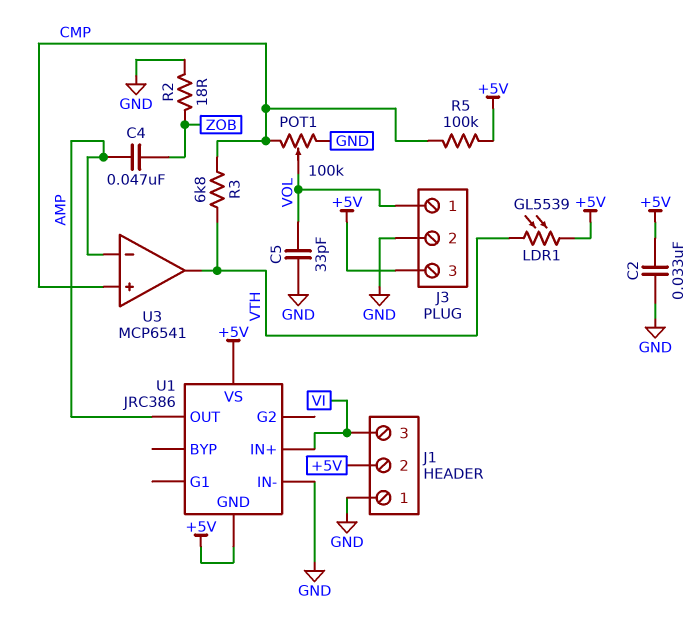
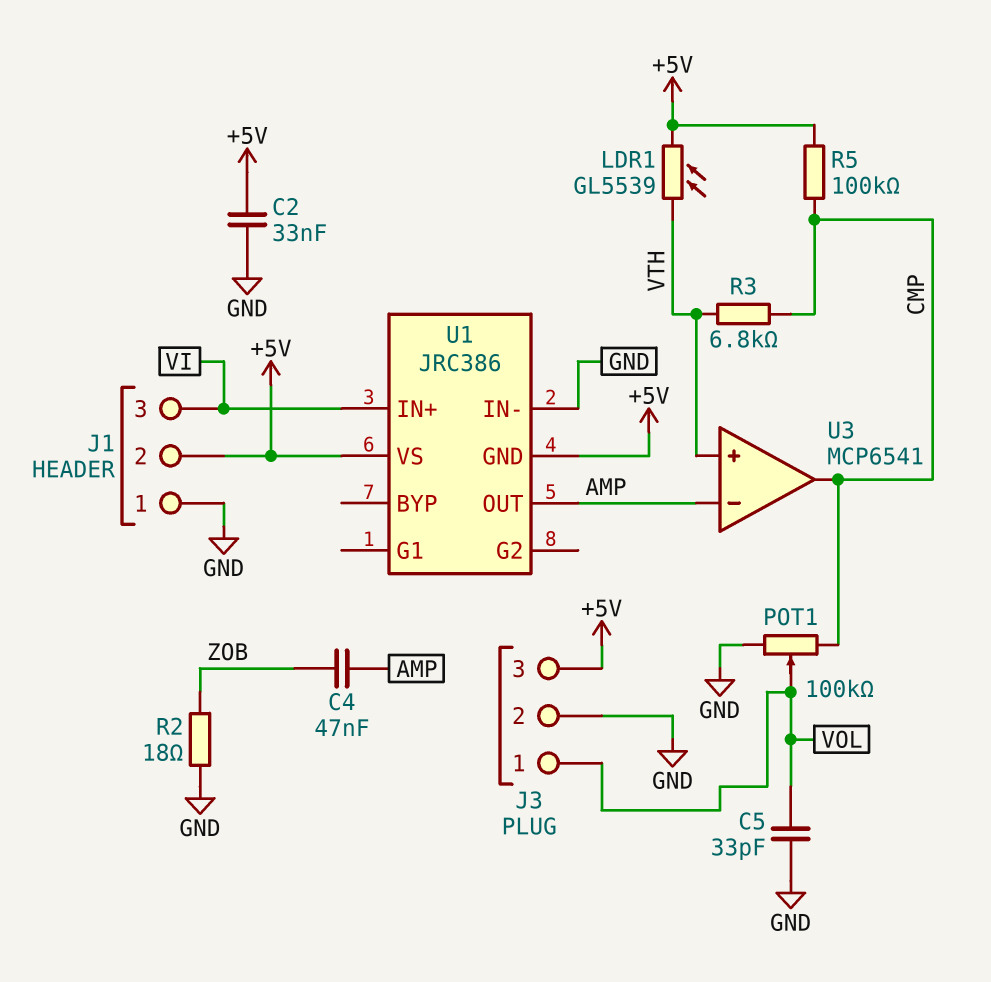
U3 pin in+: CMP -> VTH
U3 pin out: VTH -> CMP

